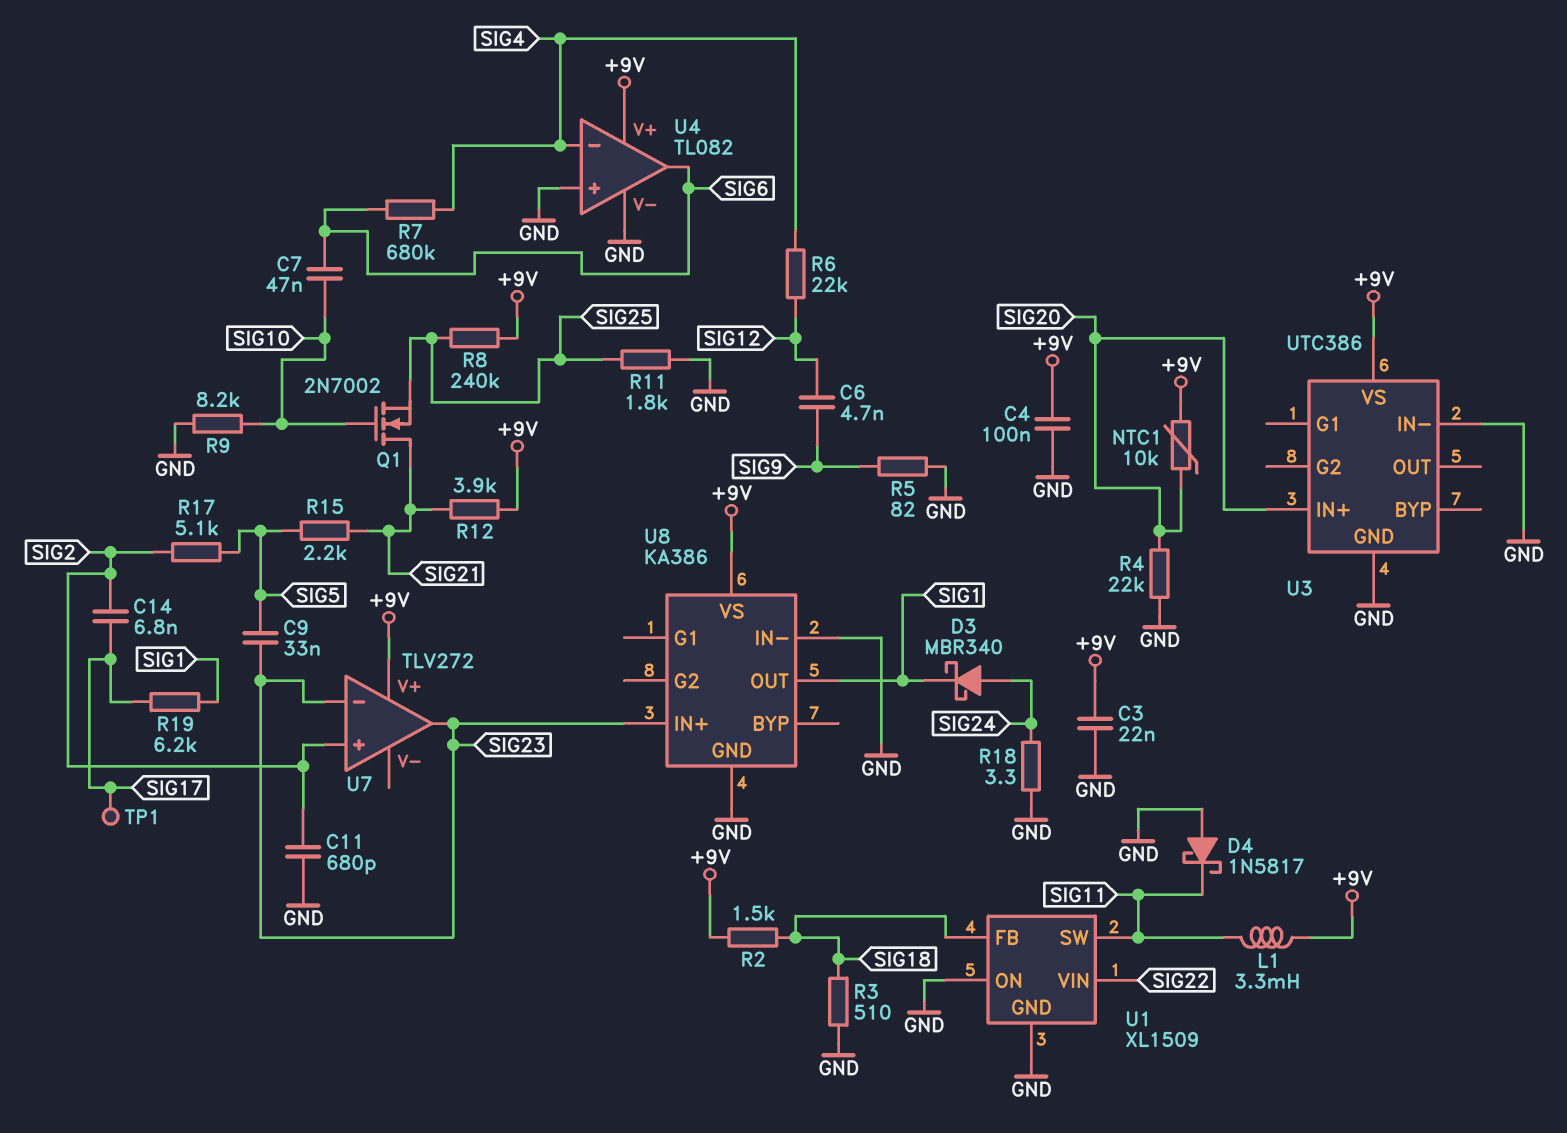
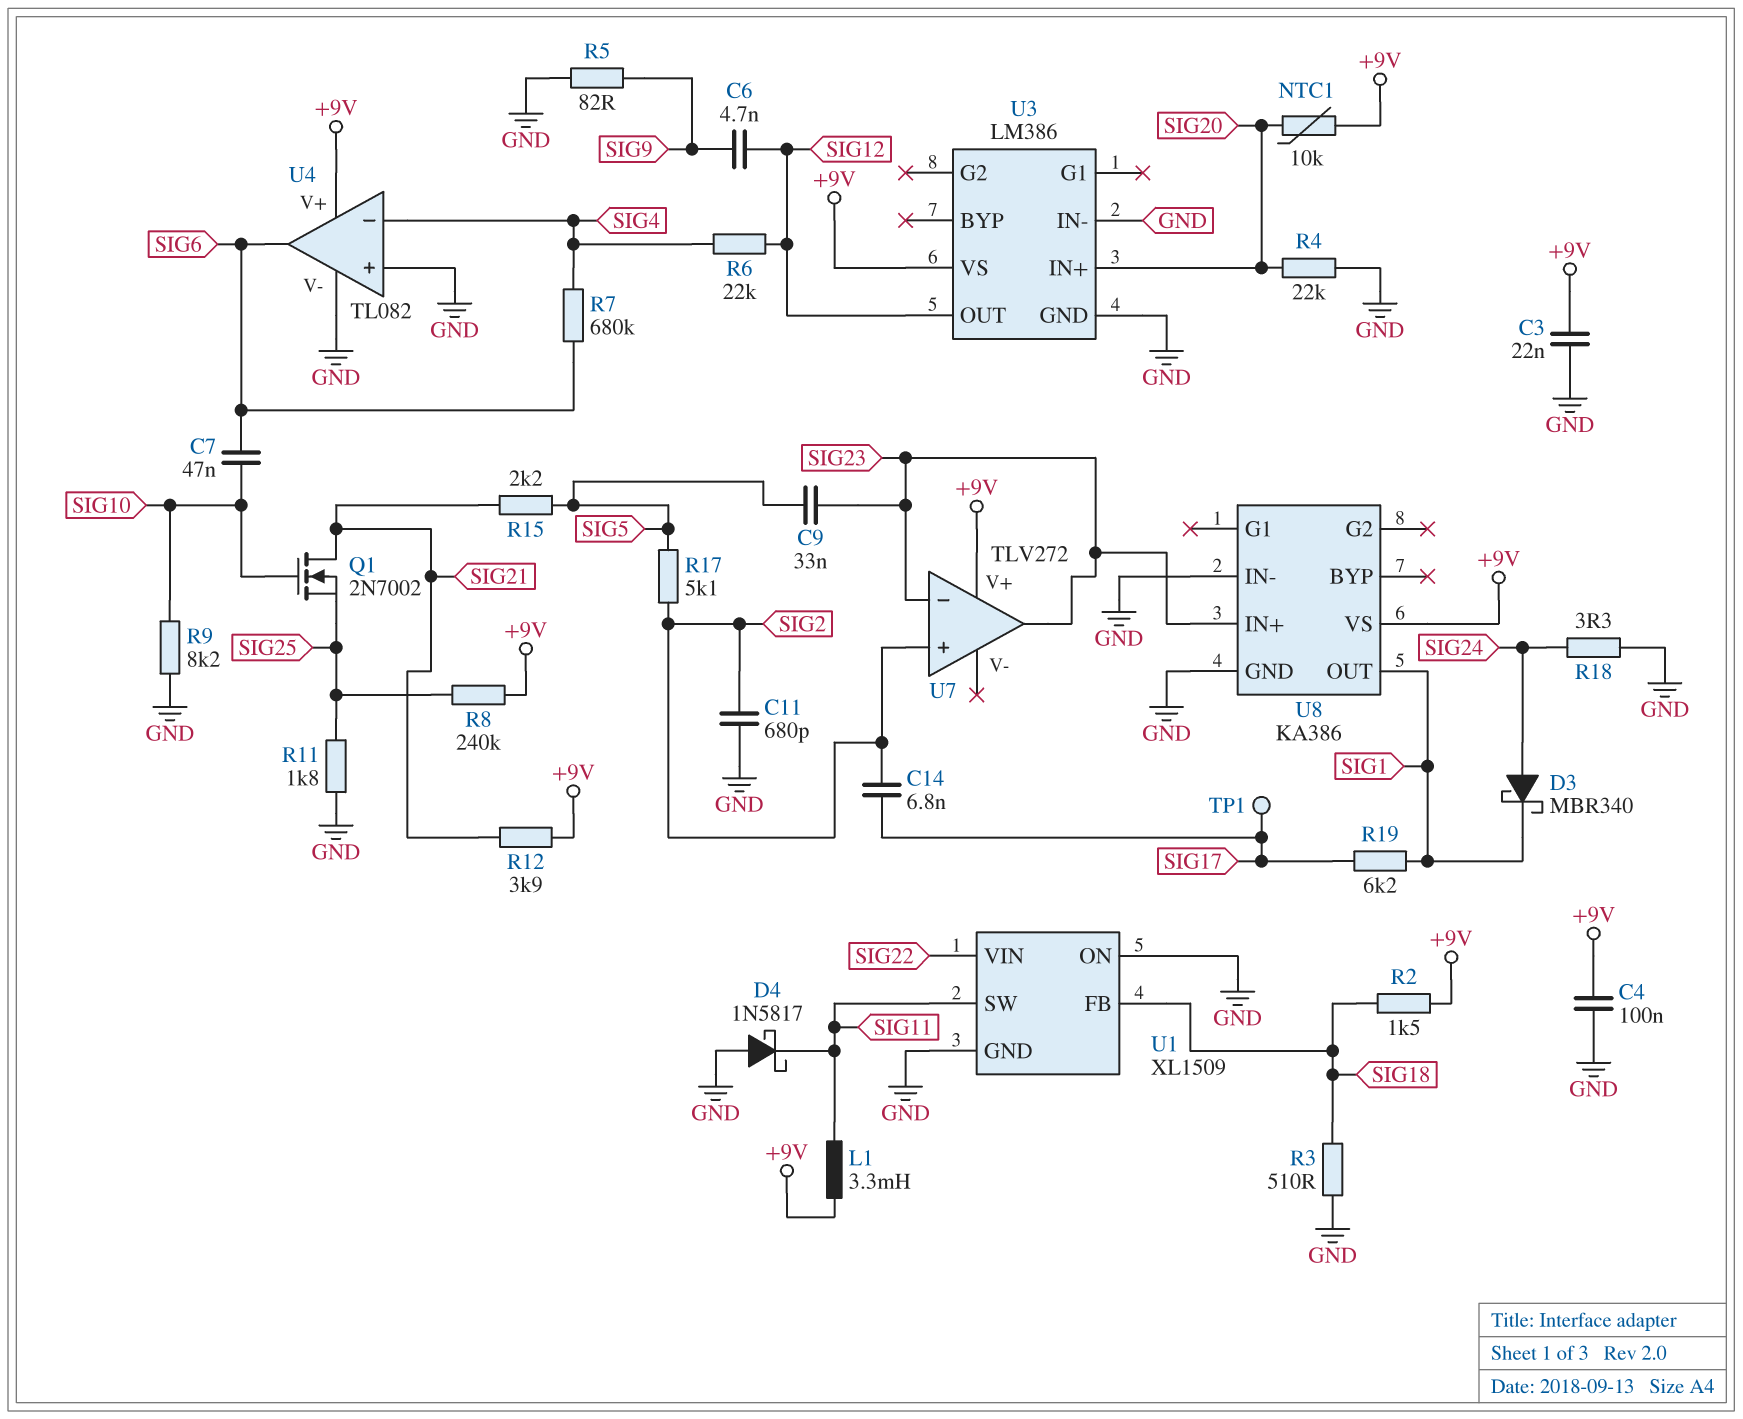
U3: UTC386 -> LM386
U3 pin OUT: none -> SIG12

